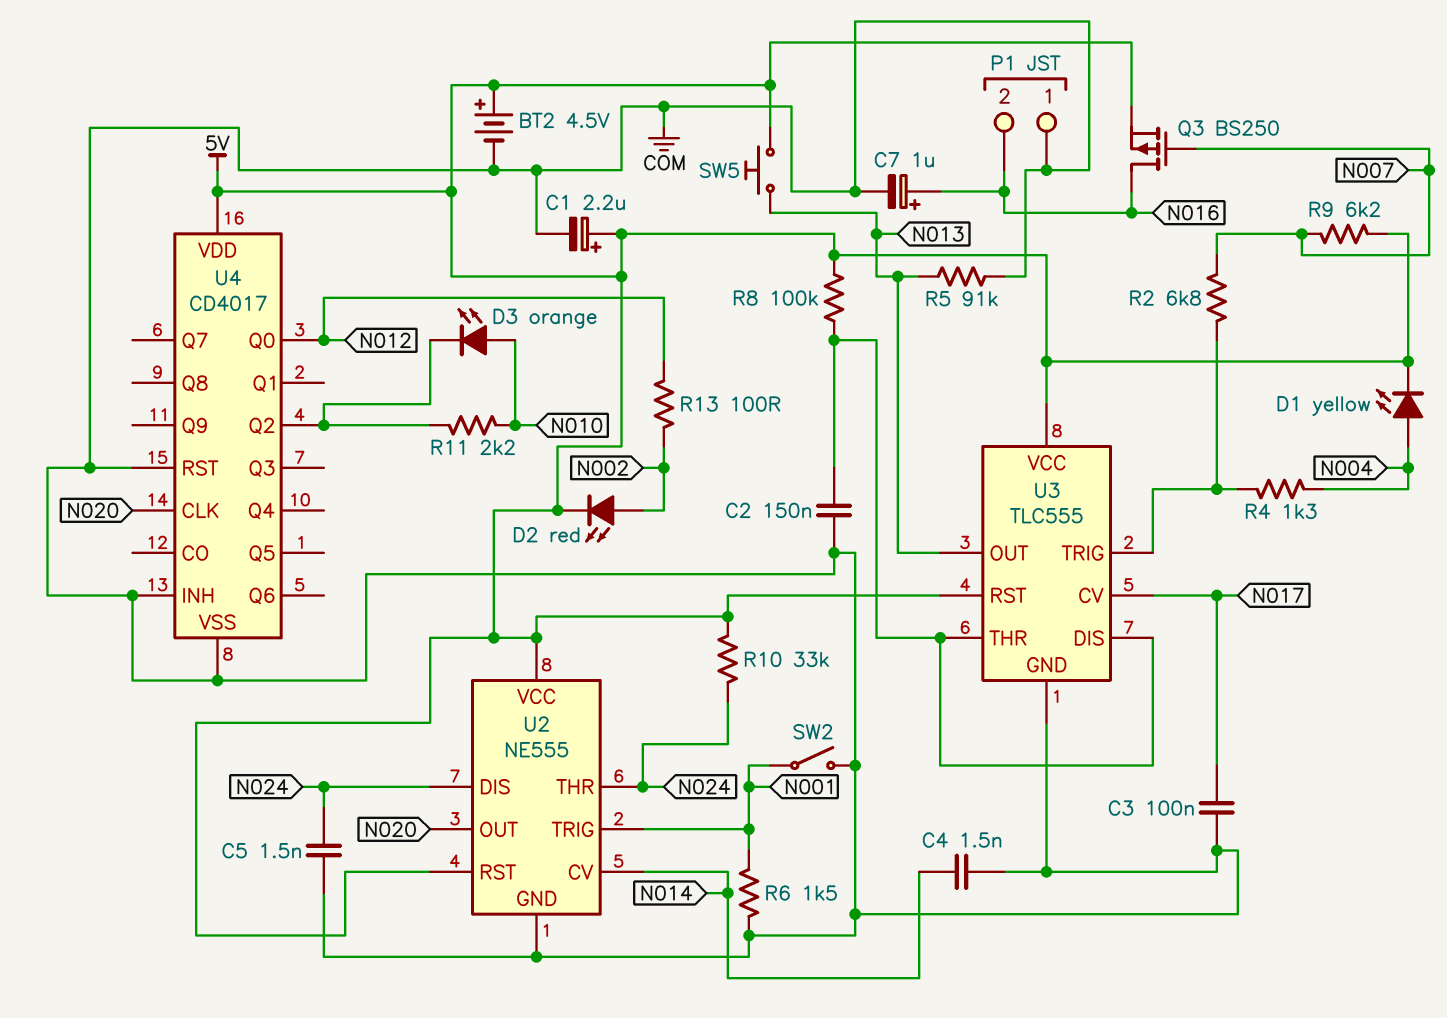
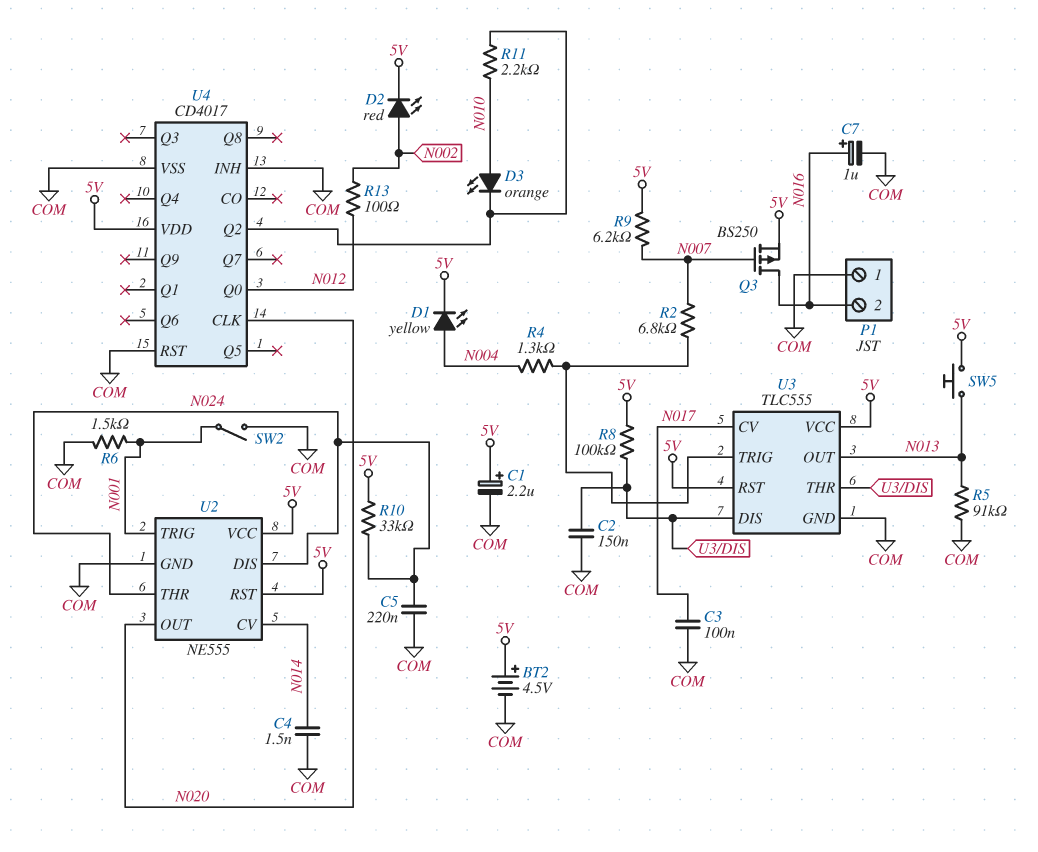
C5: 1.5nF (COM, N024) -> 220nF (COM, N024)

